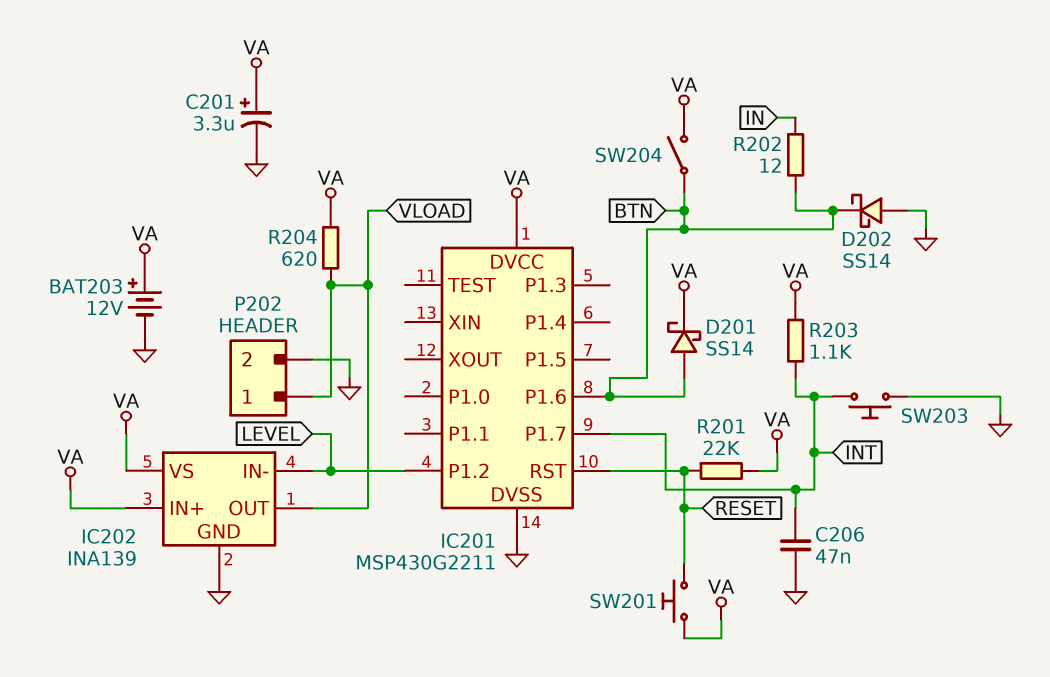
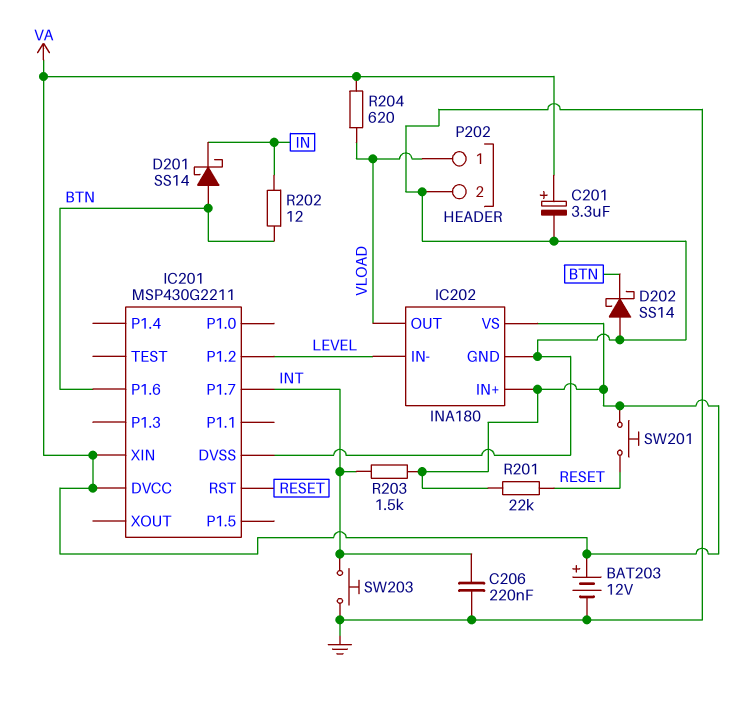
C206: 47nF (GND, INT) -> 220nF (GND, INT)
D201: schottky SS14 (A BTN, K VA) -> schottky SS14 (A BTN, K IN)
IC201 pin XIN: none -> VA
IC202: INA139 -> INA180
R203: 1.1k (INT, VA) -> 1.5k (INT, VA)
SW204: switch (BTN, VA) -> none

